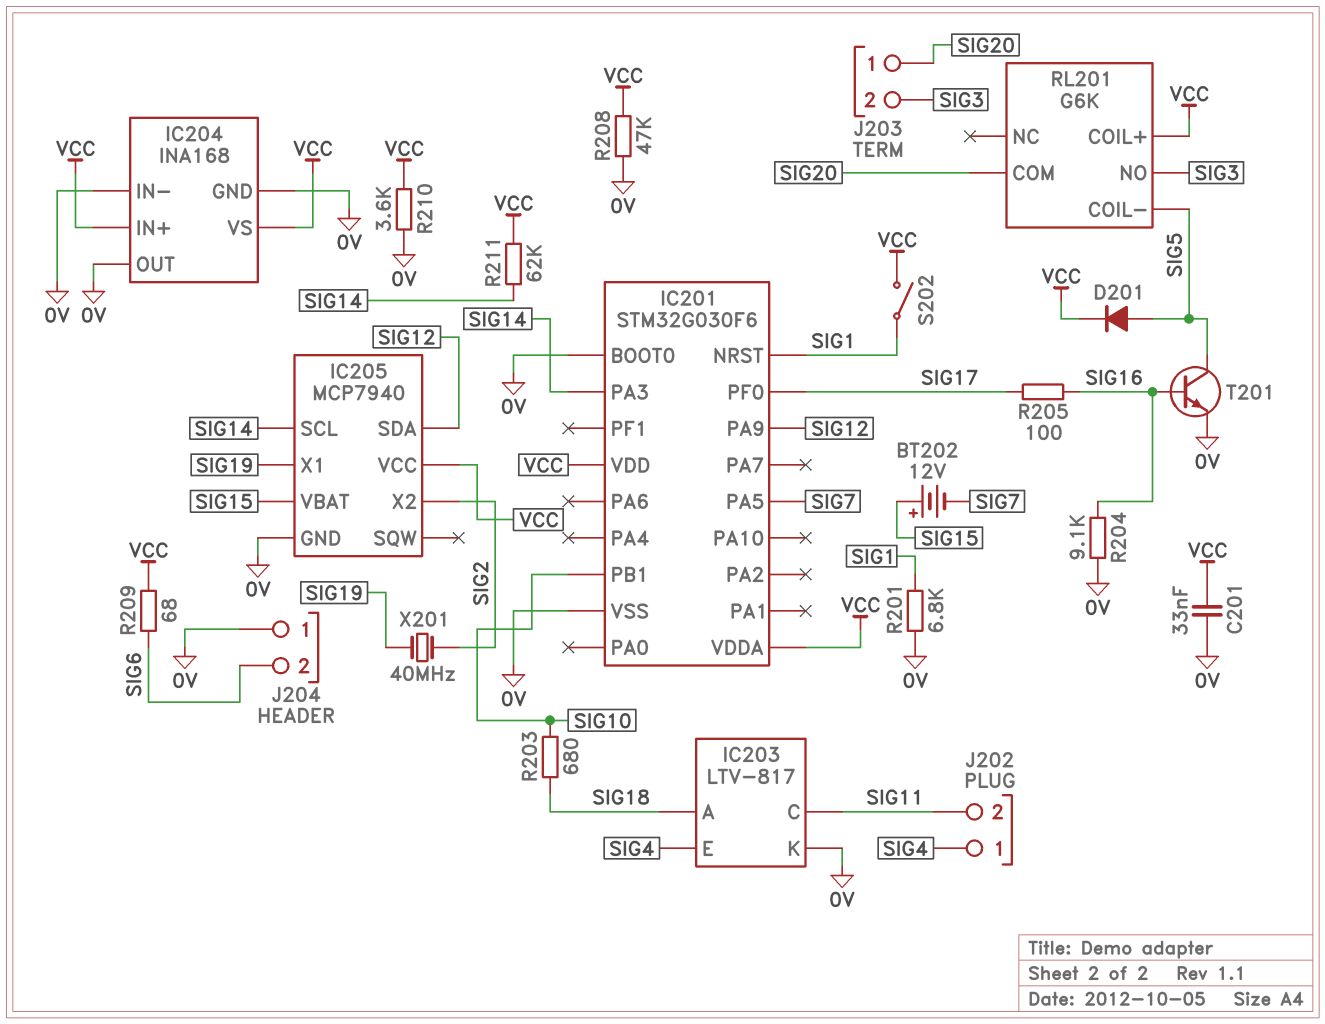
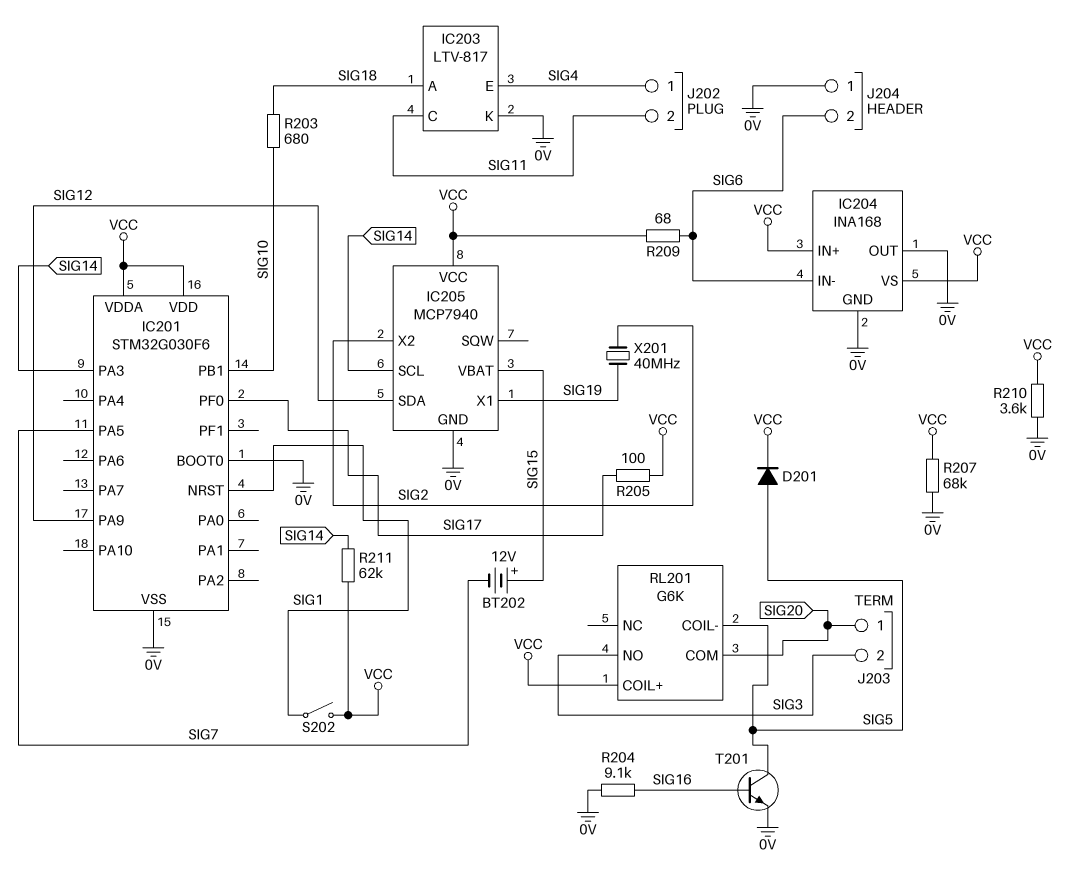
C201: 33nF (0V, VCC) -> none
IC204 pin IN-: 0V -> SIG6
R201: 6.8k (0V, SIG1) -> none
R205: 100 (SIG16, SIG17) -> 100 (SIG17, VCC)
R207: none -> 68k (0V, VCC)
R208: 47k (0V, VCC) -> none

